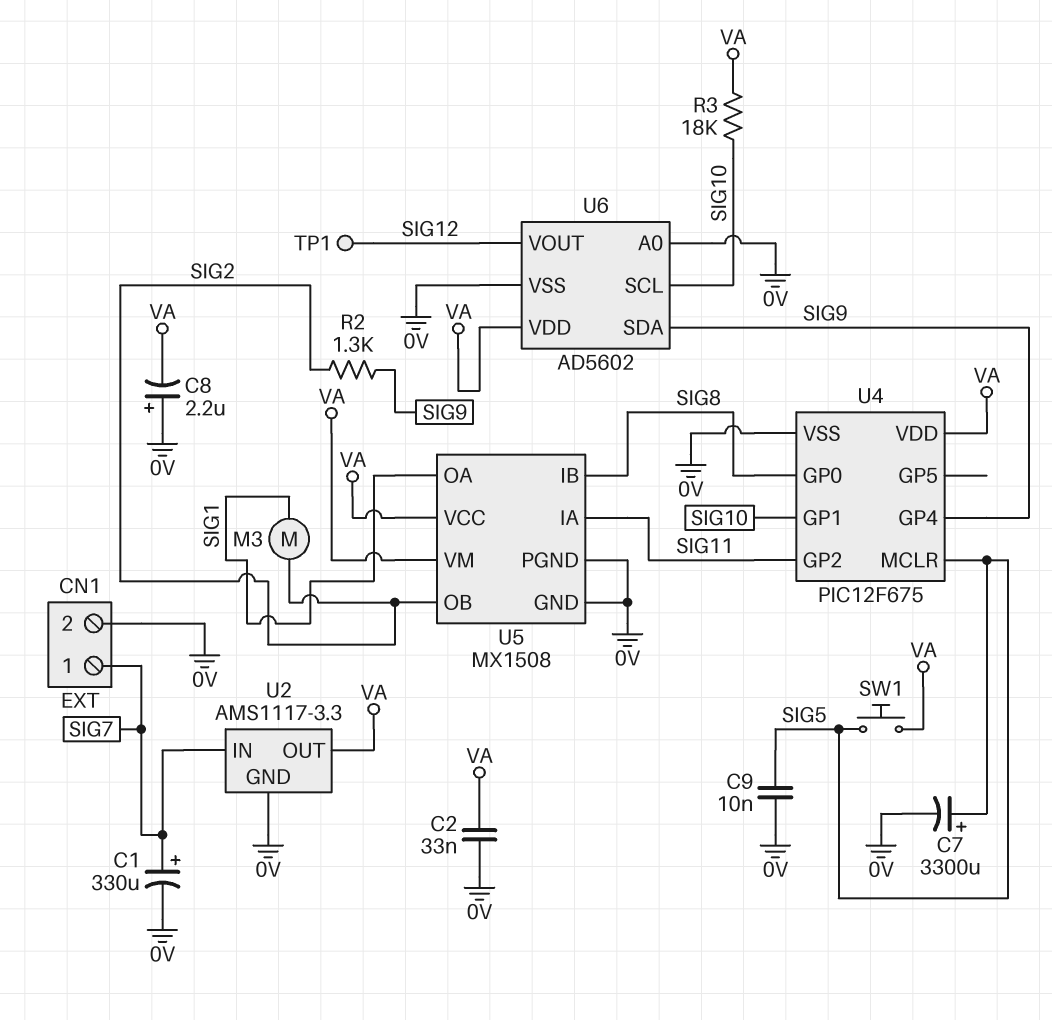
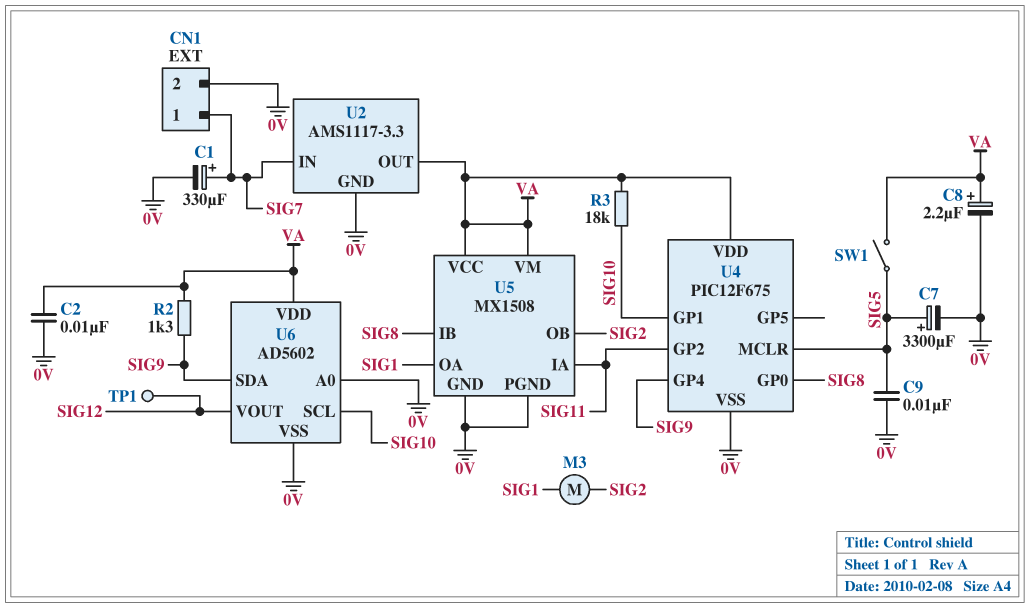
C2: 33nF (0V, VA) -> 10nF (0V, VA)
C8: 2.2uF (plus 0V, minus VA) -> 2.2uF (plus VA, minus 0V)
R2: 1.3k (SIG2, SIG9) -> 1.3k (SIG9, VA)
SW1: button (SIG5, VA) -> switch (SIG5, VA)

